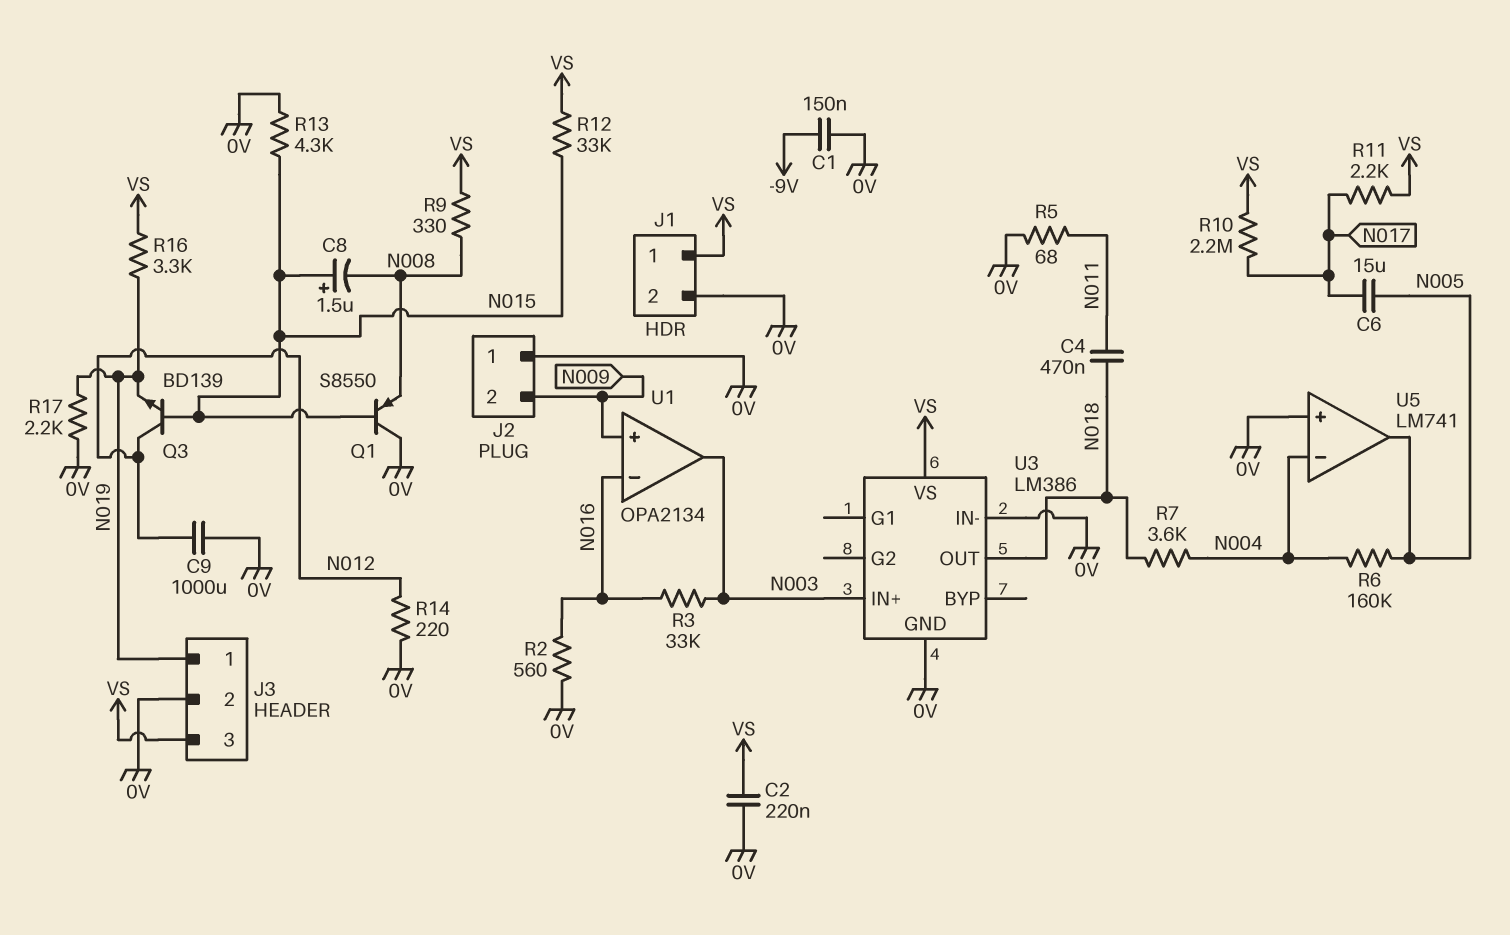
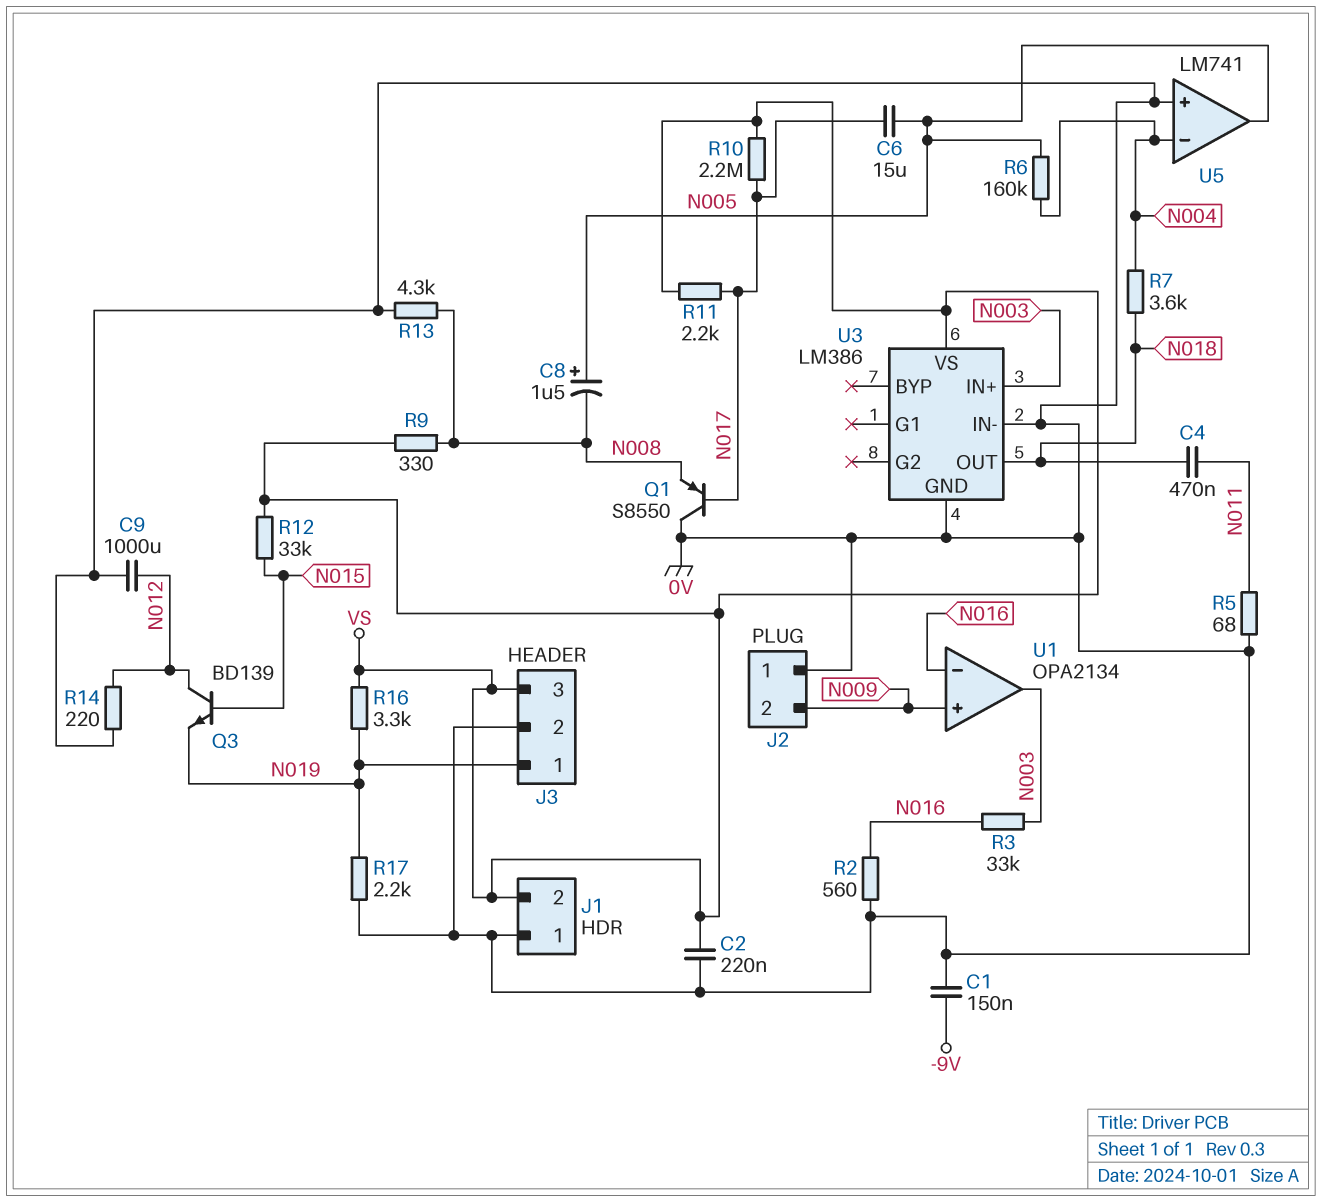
C8: 1.5uF (plus N015, minus N008) -> 1.5uF (plus N005, minus N008)
J1 pin 1: VS -> 0V
J1 pin 2: 0V -> VS
Q1: PNP S8550 (B N015, C 0V, E N008) -> PNP S8550 (B N017, C 0V, E N008)
R13: 4.3k (0V, N015) -> 4.3k (0V, N008)

